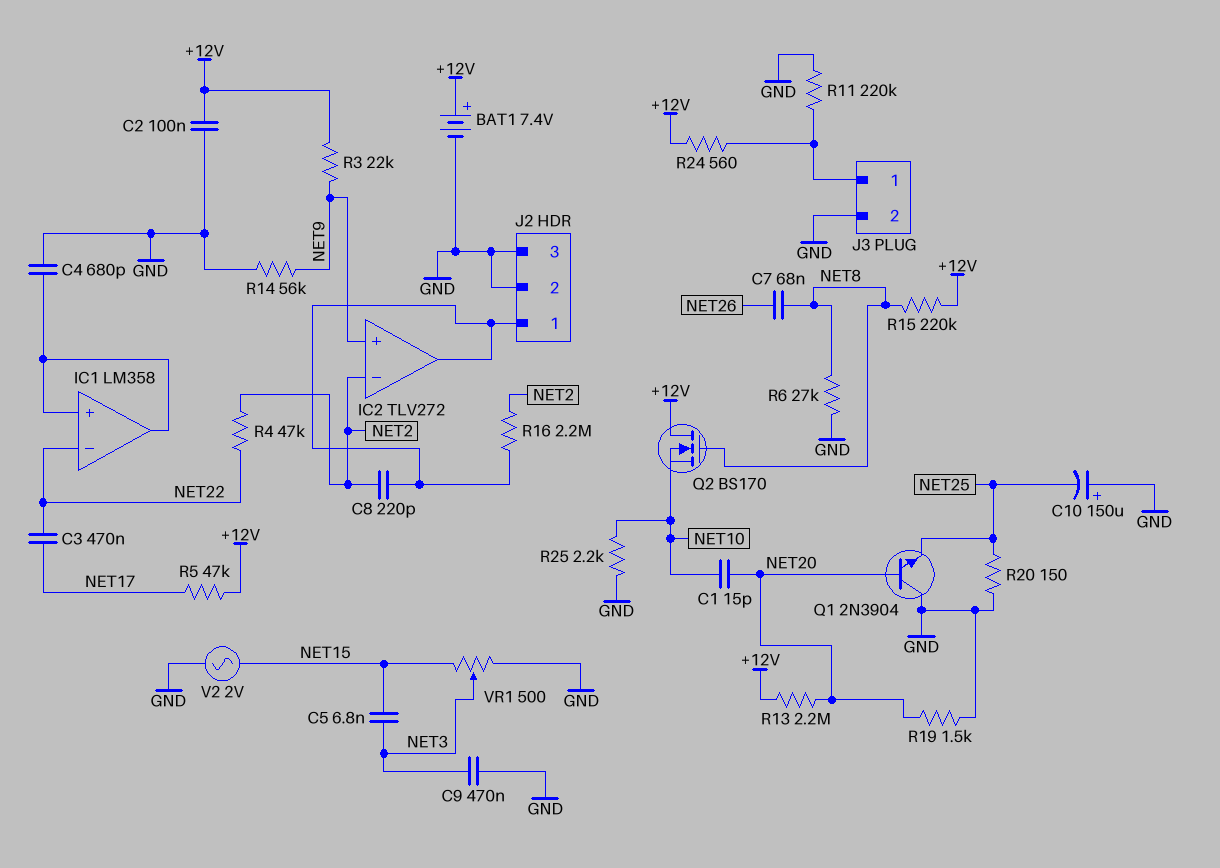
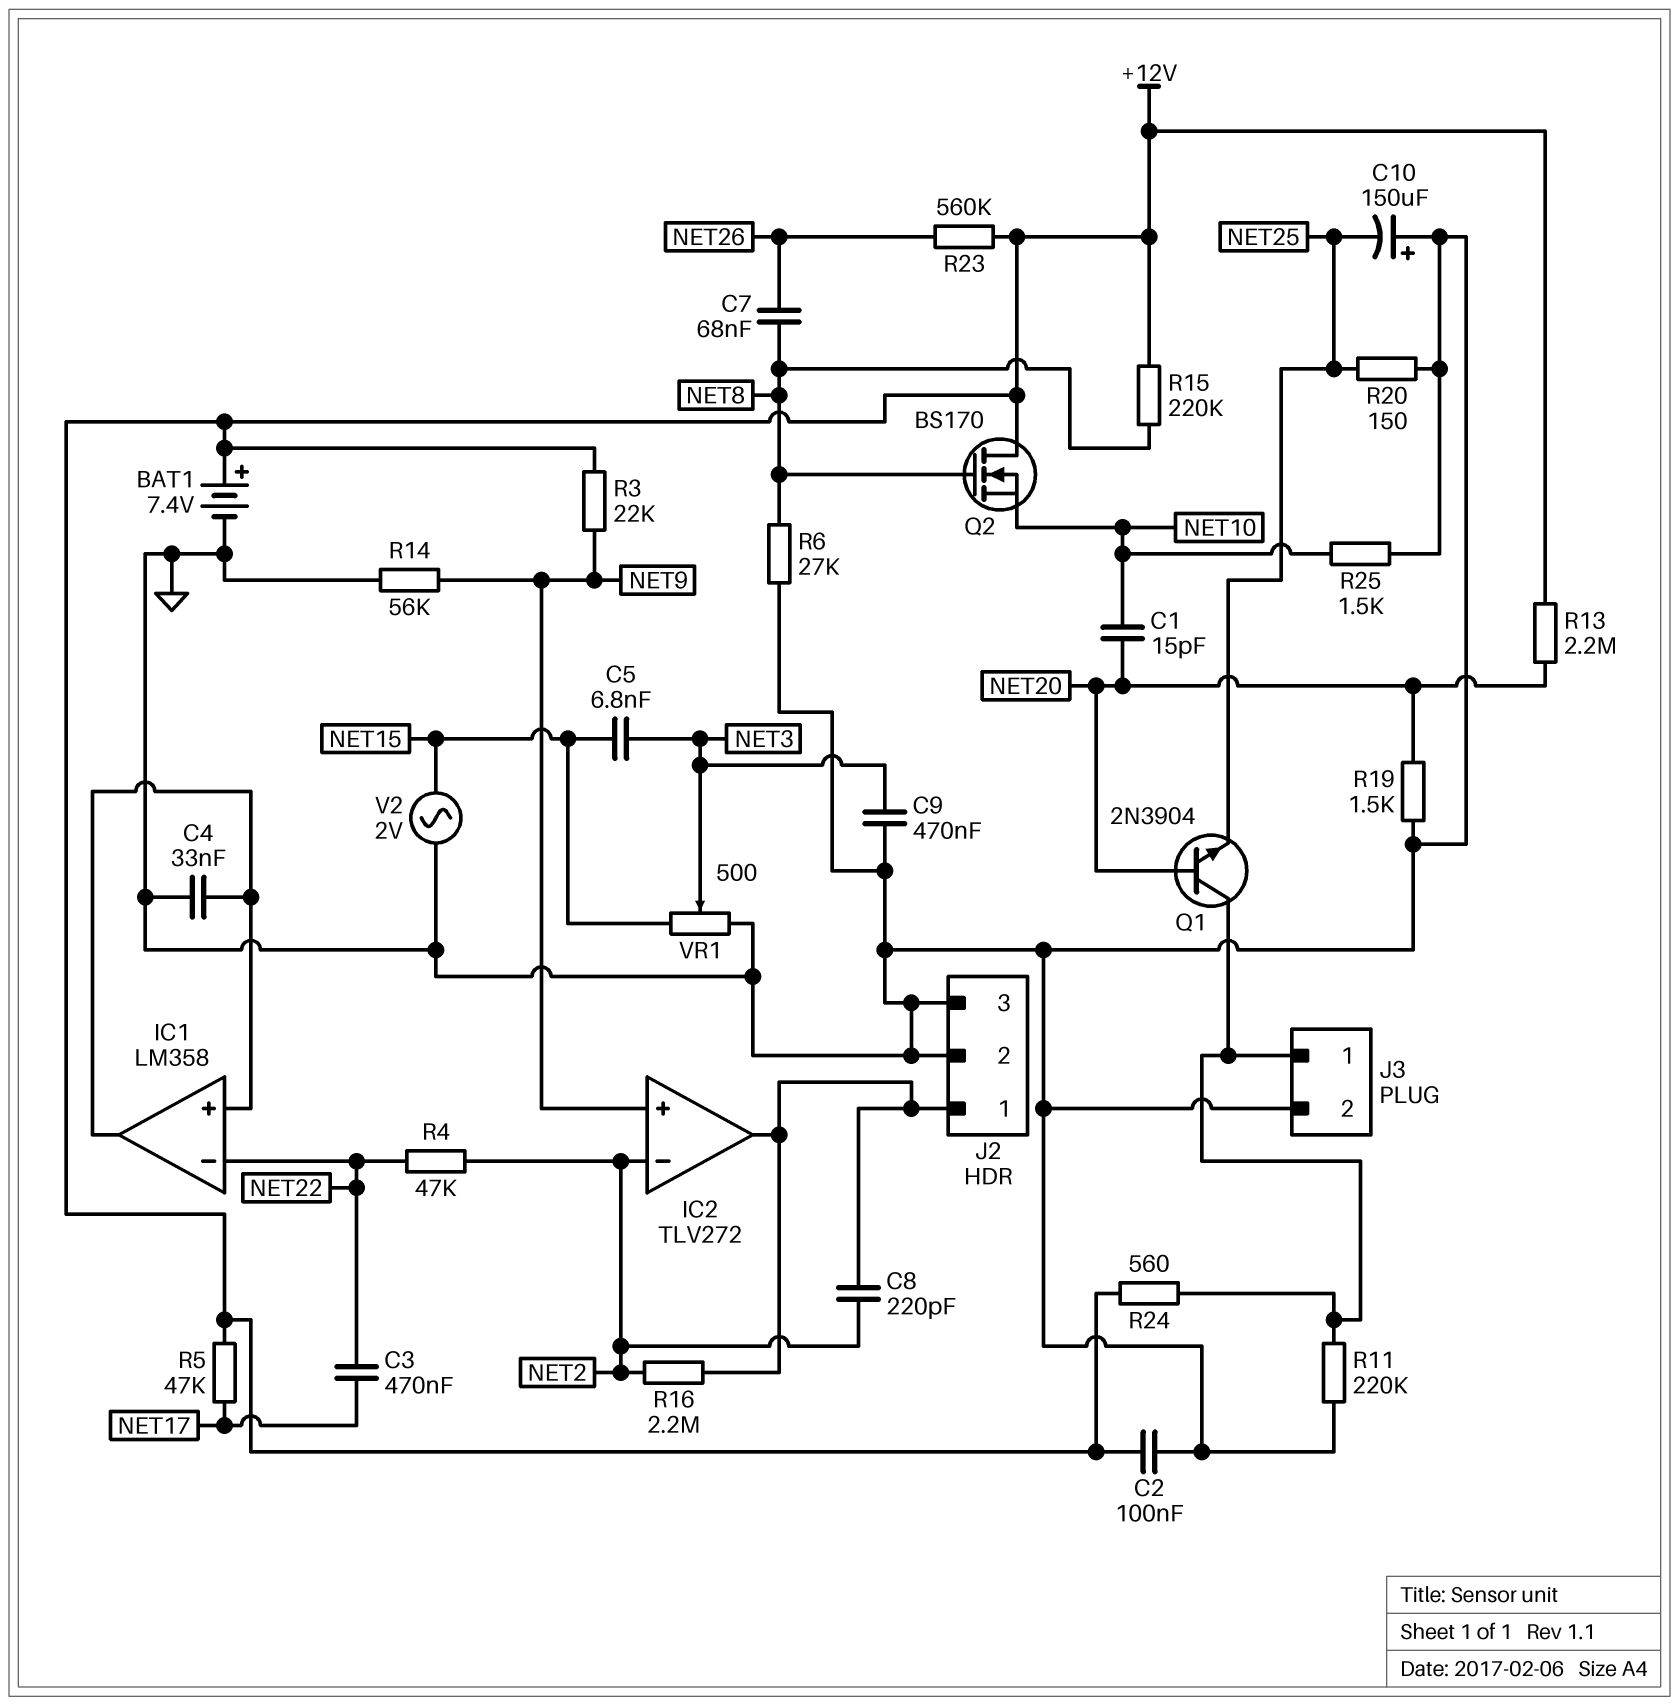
C4: 680pF (GND, IC1/in+) -> 33nF (GND, IC1/in+)
Q1: NPN 2N3904 (B NET20, C GND, E NET25) -> NPN 2N3904 (B NET20, C J3/1, E NET25)
R23: none -> 560k (+12V, NET26)
R25: 2.2k (GND, NET10) -> 1.5k (GND, NET10)

